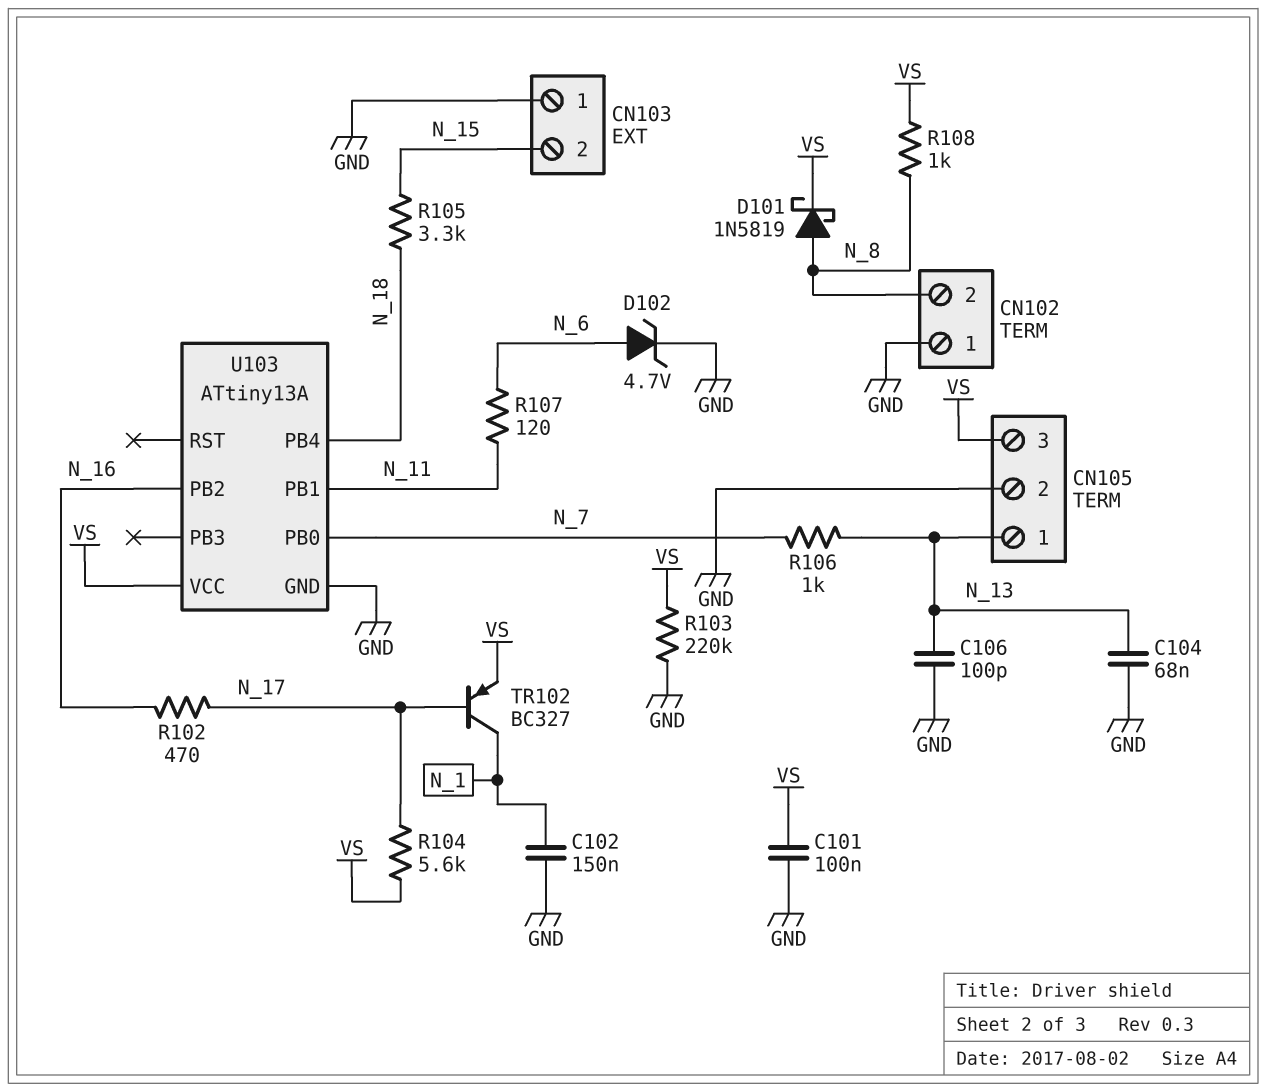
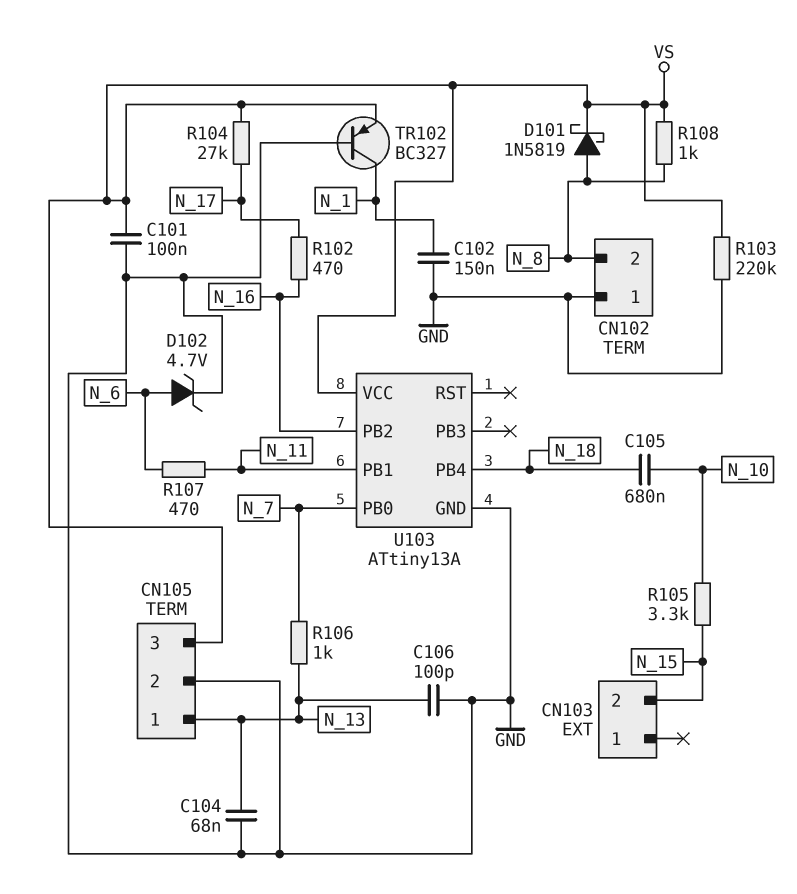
C105: none -> 680nF (N_10, N_18)
CN103 pin 1: GND -> none
R104: 5.6k (N_17, VS) -> 27k (N_17, VS)
R105: 3.3k (N_15, N_18) -> 3.3k (N_10, N_15)
R107: 120 (N_6, N_11) -> 470 (N_6, N_11)
TR102: PNP BC327 (B N_17, C N_1, E VS) -> PNP BC327 (B GND, C N_1, E VS)

